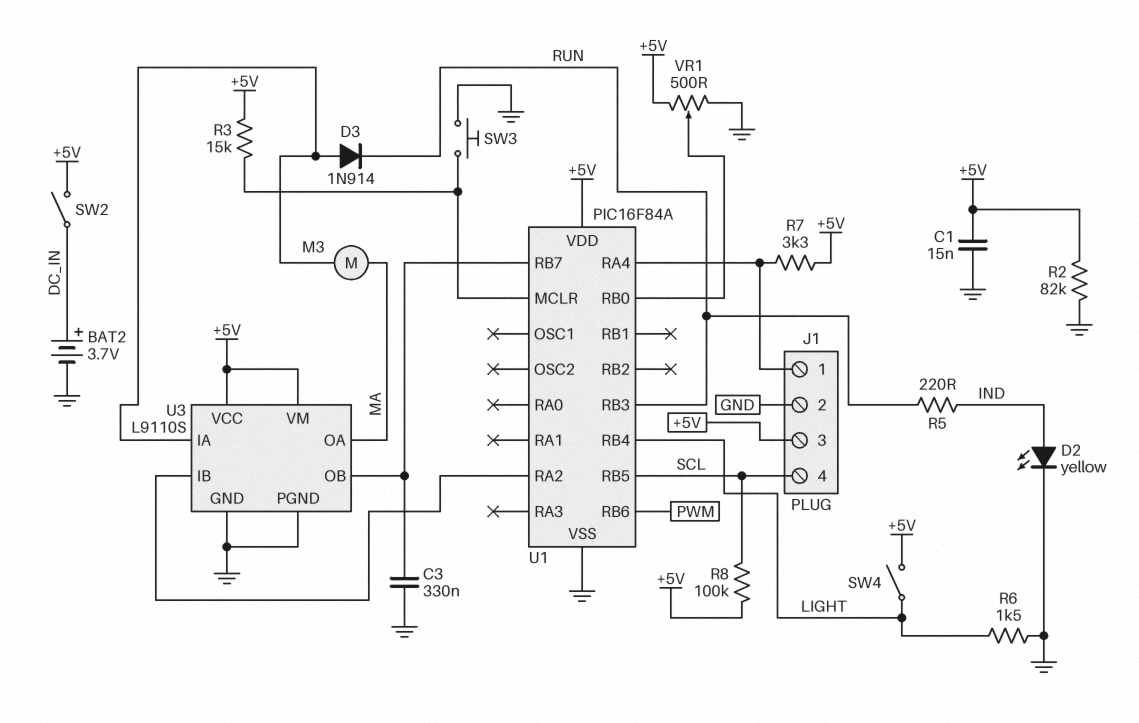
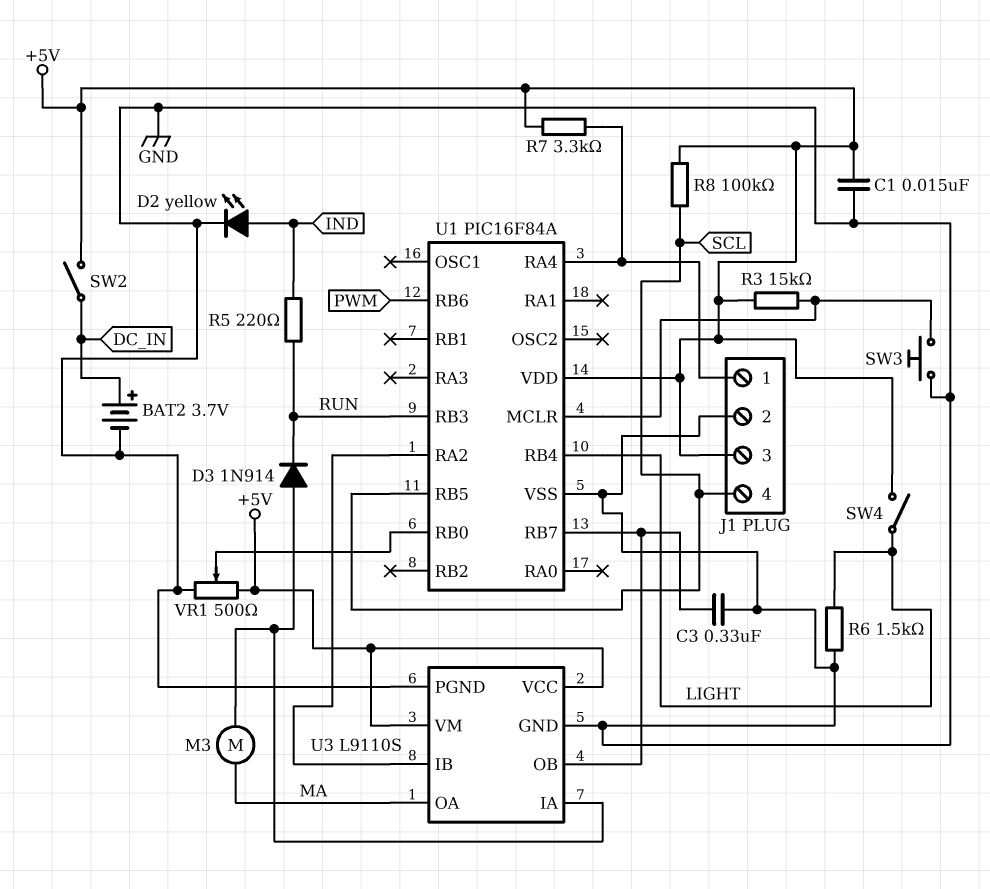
R2: 82k (+5V, GND) -> none

